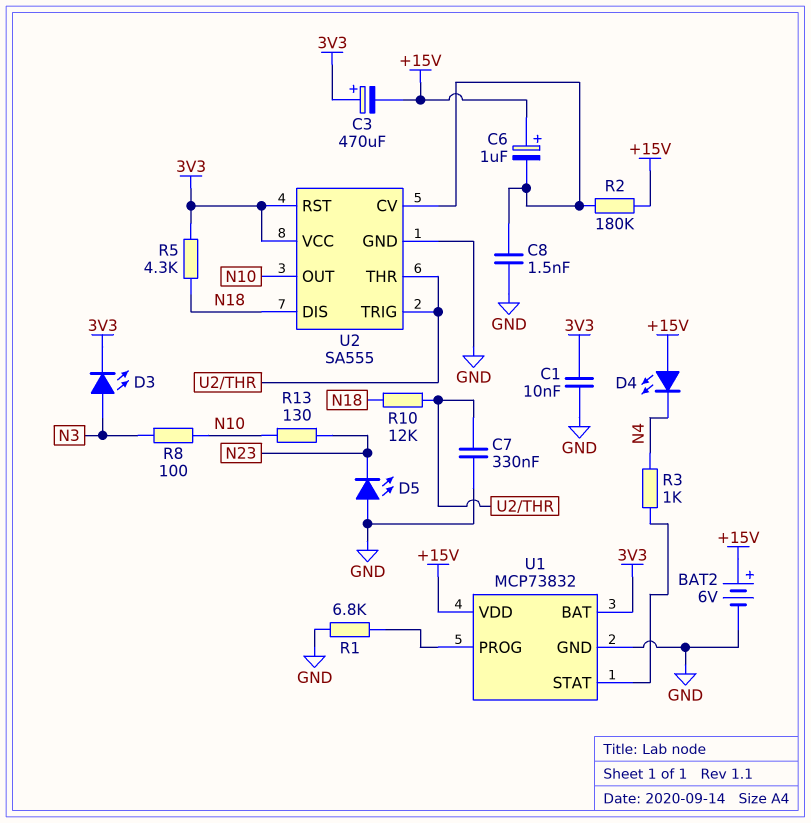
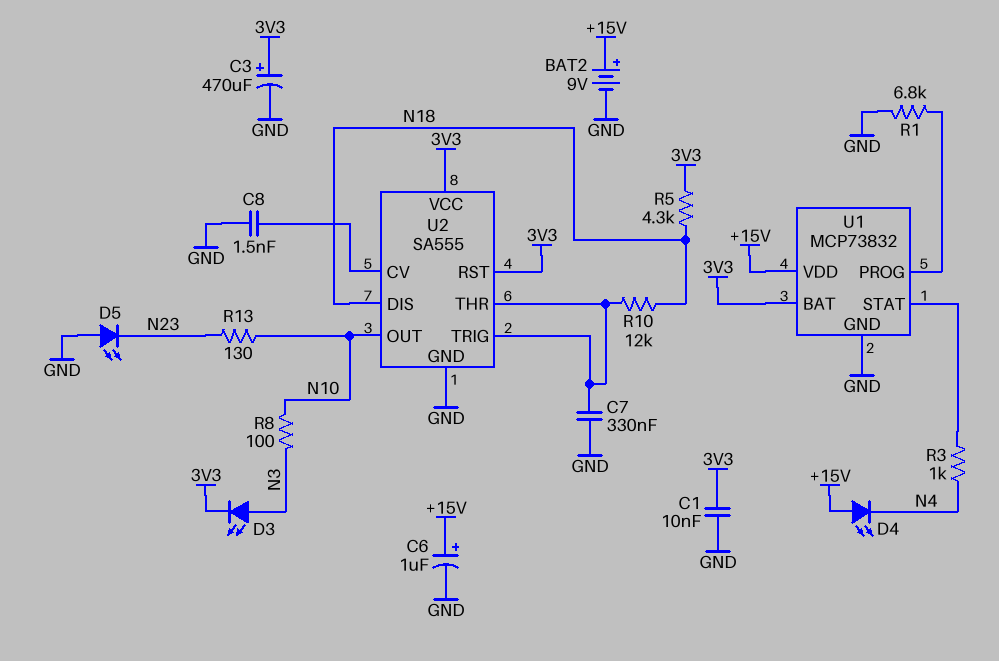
BAT2: 6V (plus +15V, minus GND) -> 9V (plus +15V, minus GND)
C3: 470uF (plus 3V3, minus +15V) -> 470uF (plus 3V3, minus GND)
C6: 1uF (plus +15V, minus U2/CV) -> 1uF (plus +15V, minus GND)
R2: 180k (+15V, U2/CV) -> none

